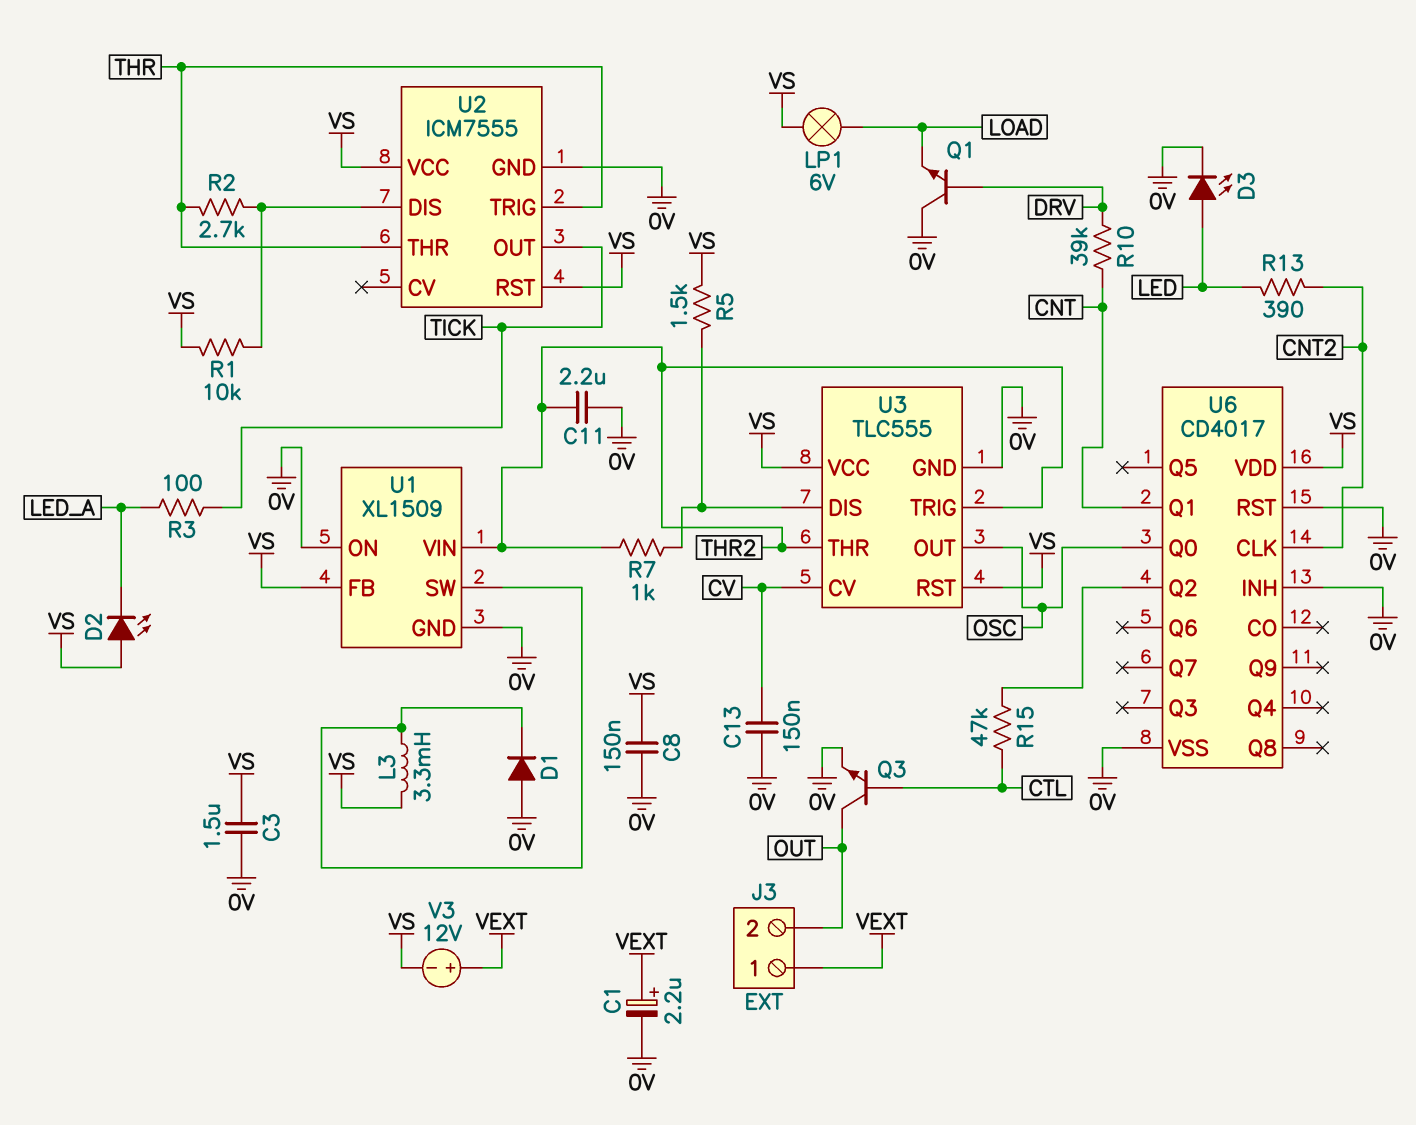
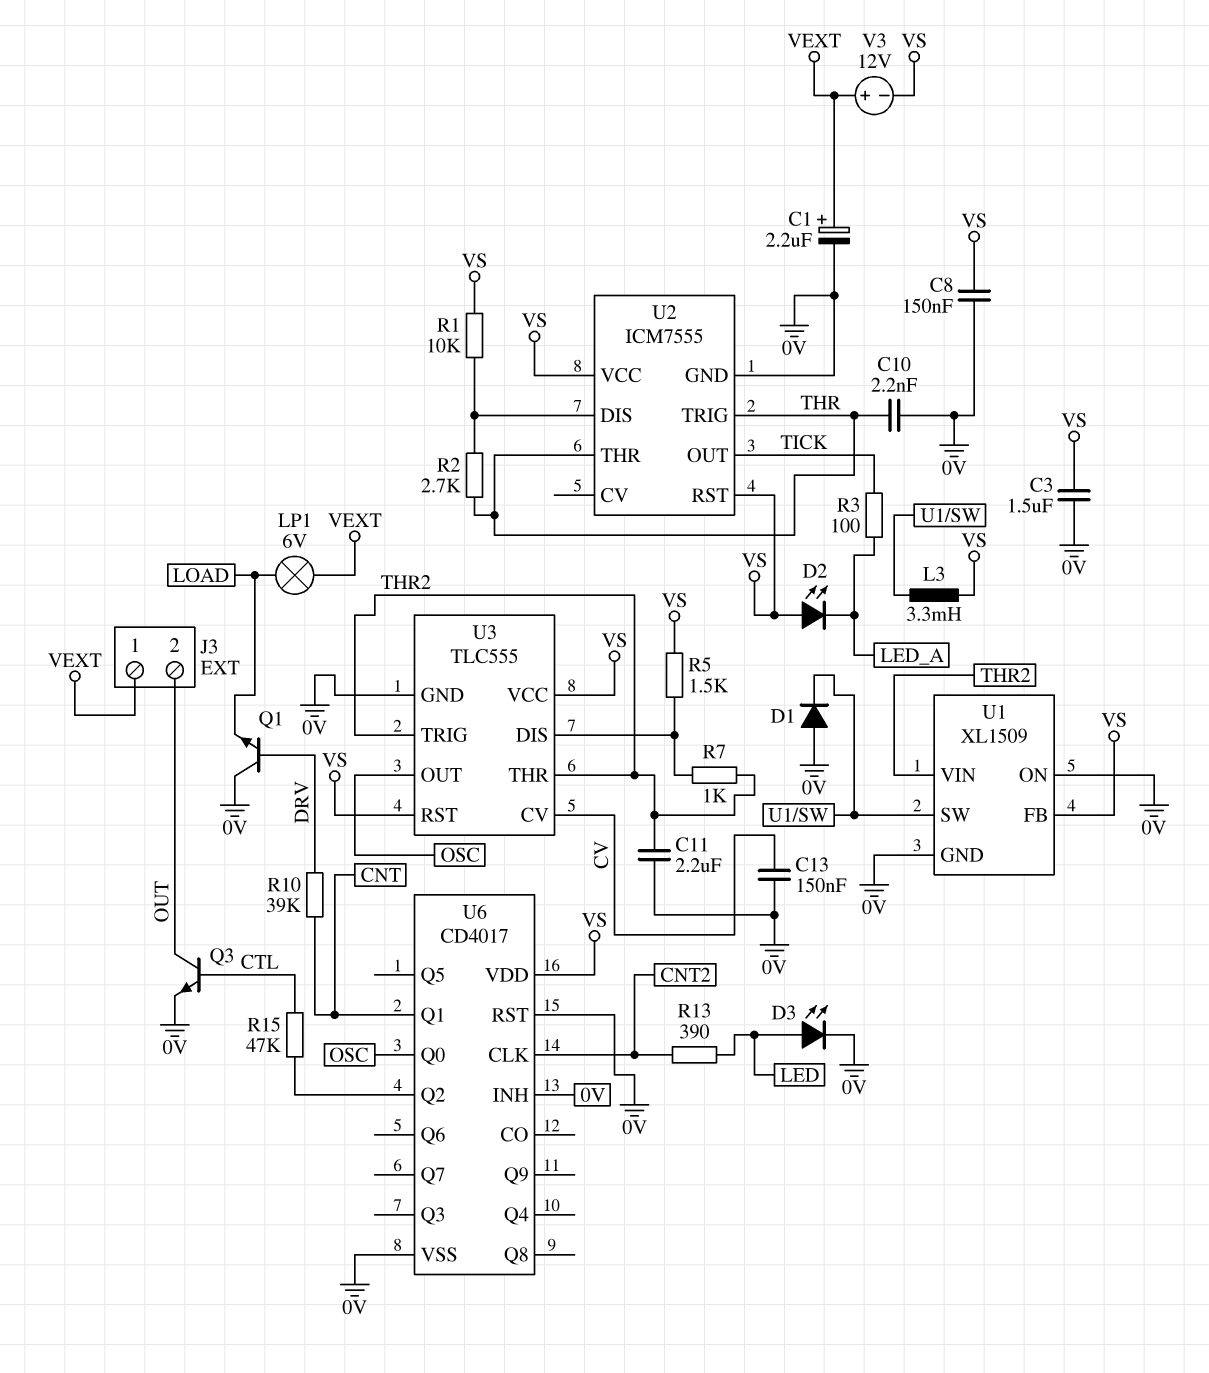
C10: none -> 2.2nF (0V, THR)
LP1: lamp 6V (LOAD, VS) -> lamp 6V (LOAD, VEXT)

